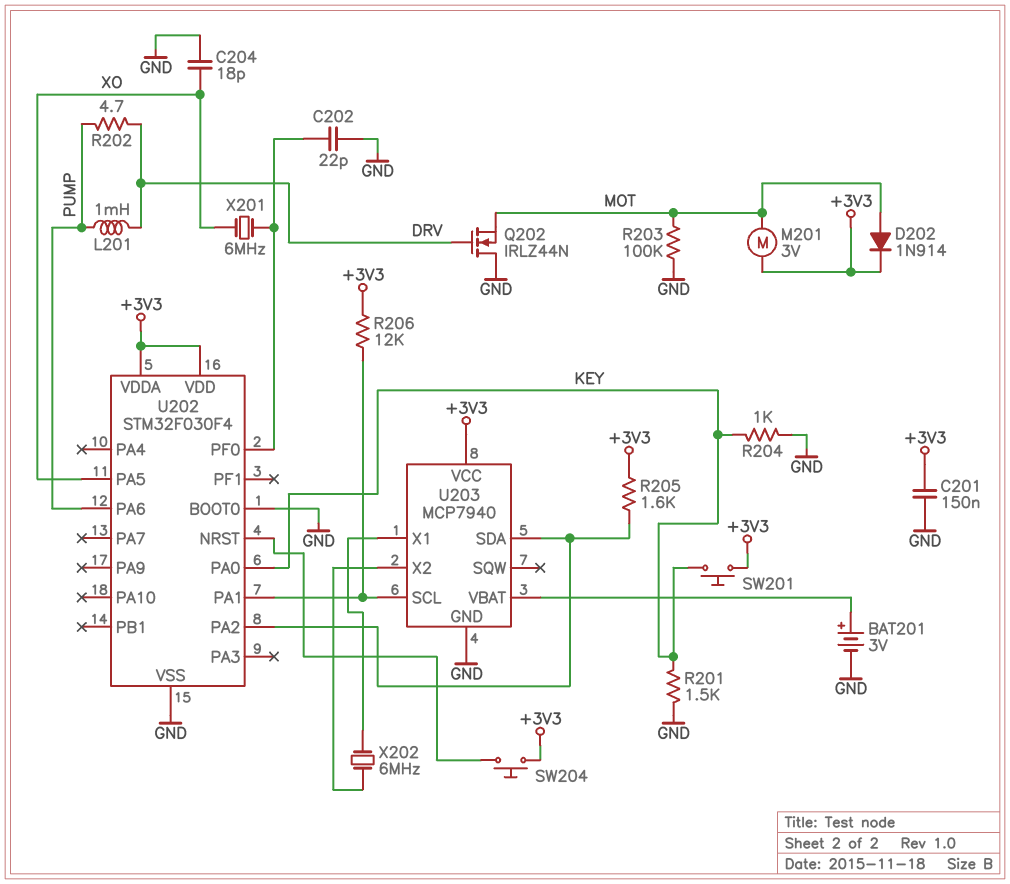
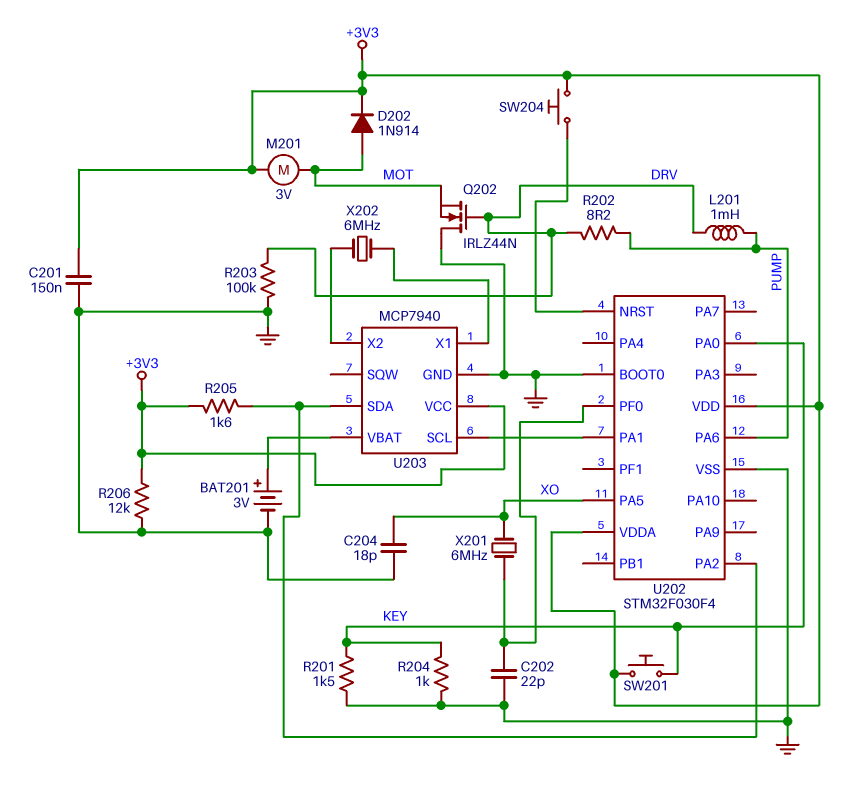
R202: 4.7 (DRV, PUMP) -> 8.2 (DRV, PUMP)
R203: 100k (GND, MOT) -> 100k (DRV, GND)
R206: 12k (+3V3, U202/PA1) -> 12k (+3V3, GND)

